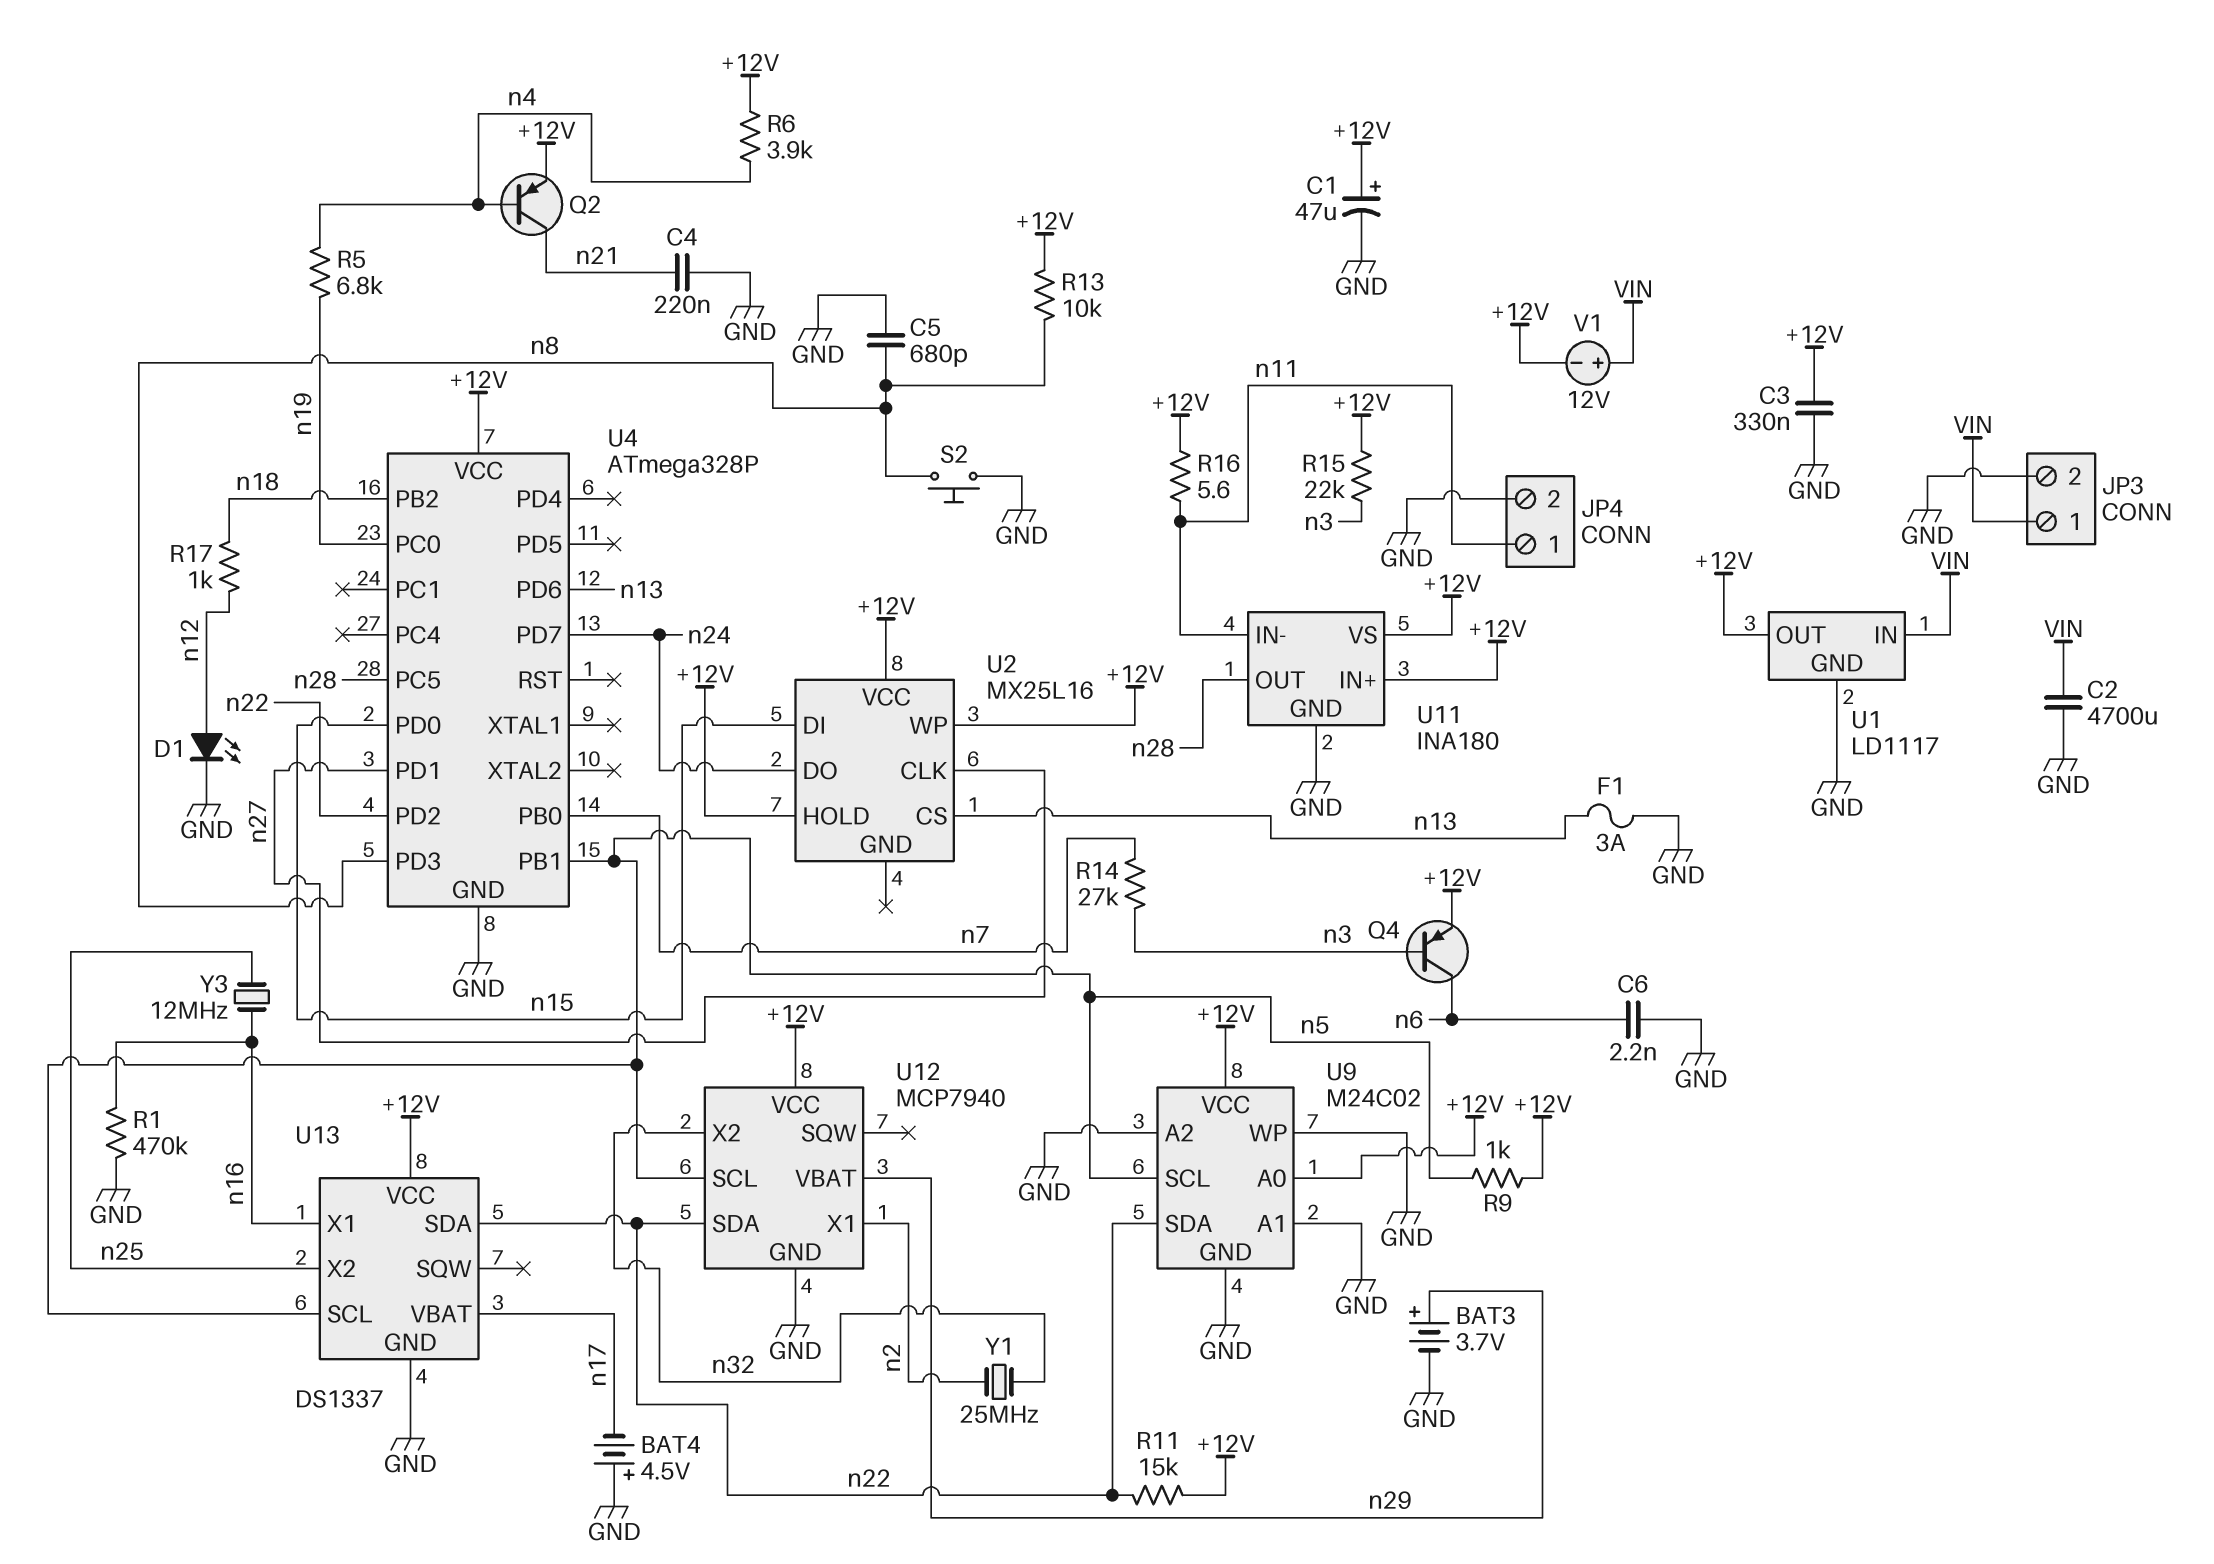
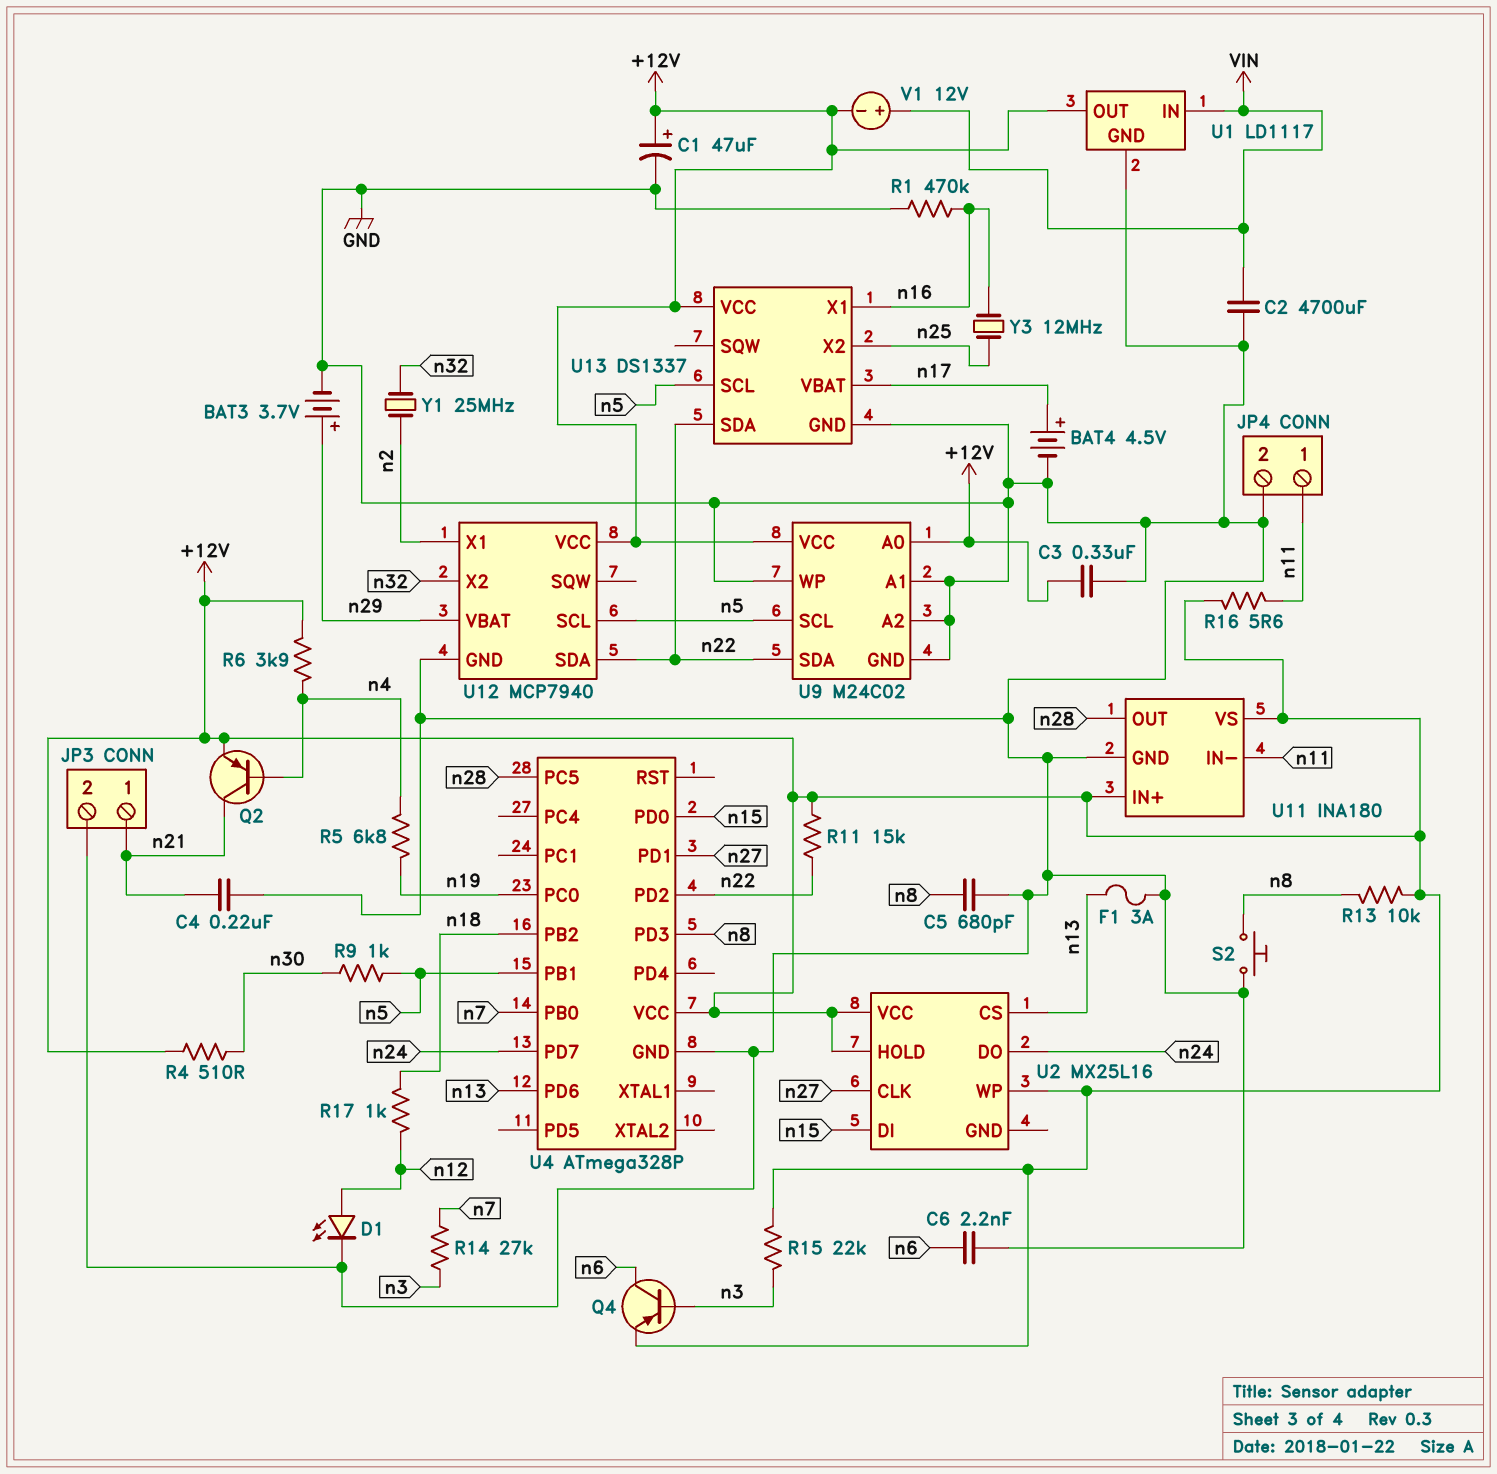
BAT4: 4.5V (plus GND, minus n17) -> 4.5V (plus n17, minus GND)
JP3 pin 1: VIN -> n21
R4: none -> 510 (+12V, n30)
R9: 1k (+12V, n5) -> 1k (n5, n30)

